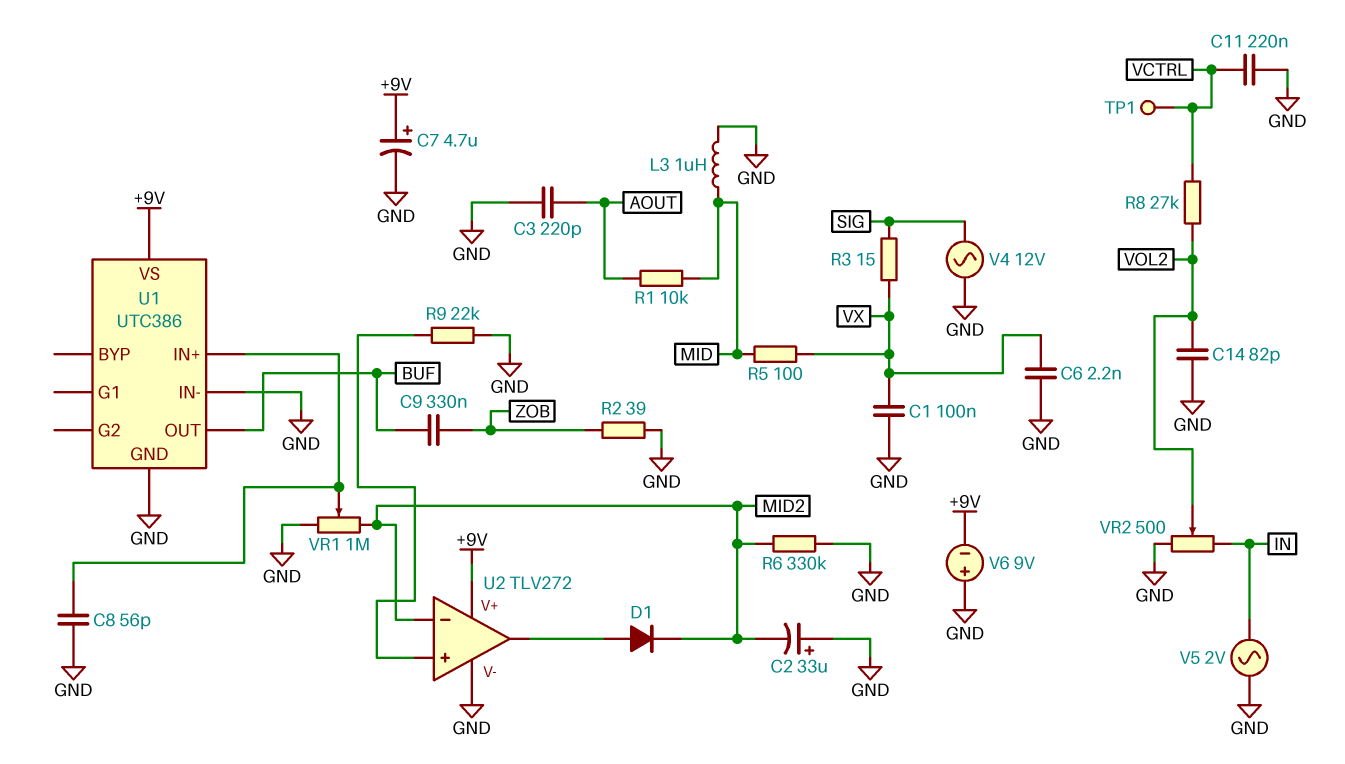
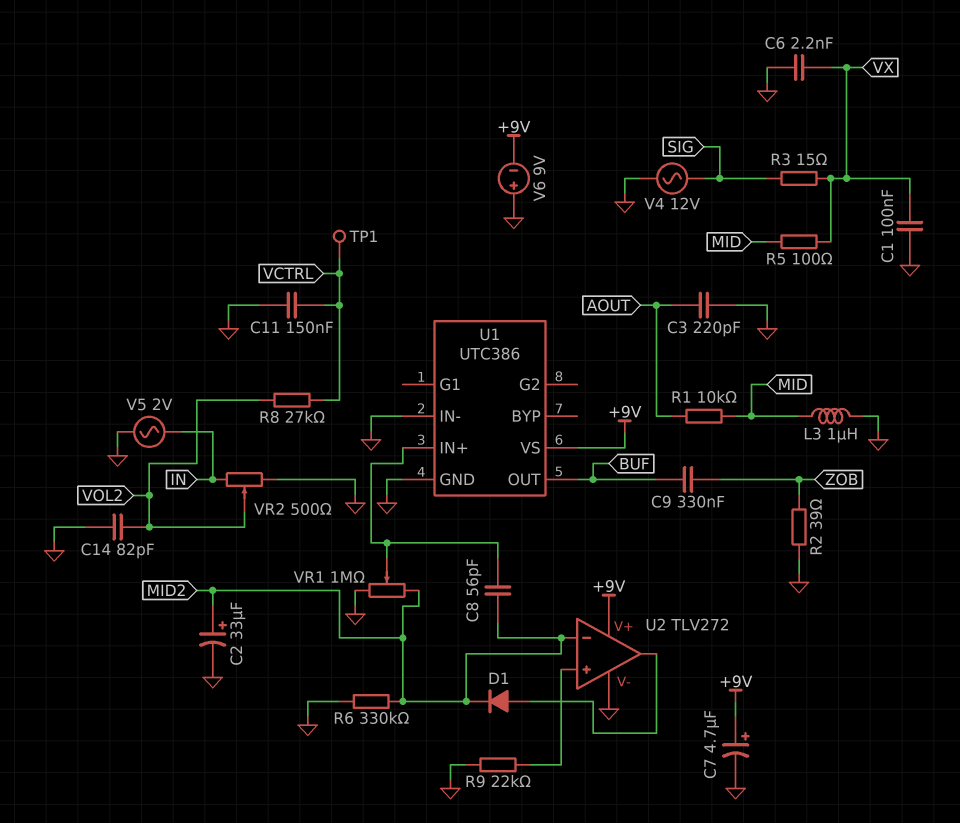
C2: 33uF (plus GND, minus MID2) -> 33uF (plus MID2, minus GND)
C8: 56pF (GND, U1/IN+) -> 56pF (MID2, U1/IN+)
C11: 220nF (GND, VCTRL) -> 150nF (GND, VCTRL)

